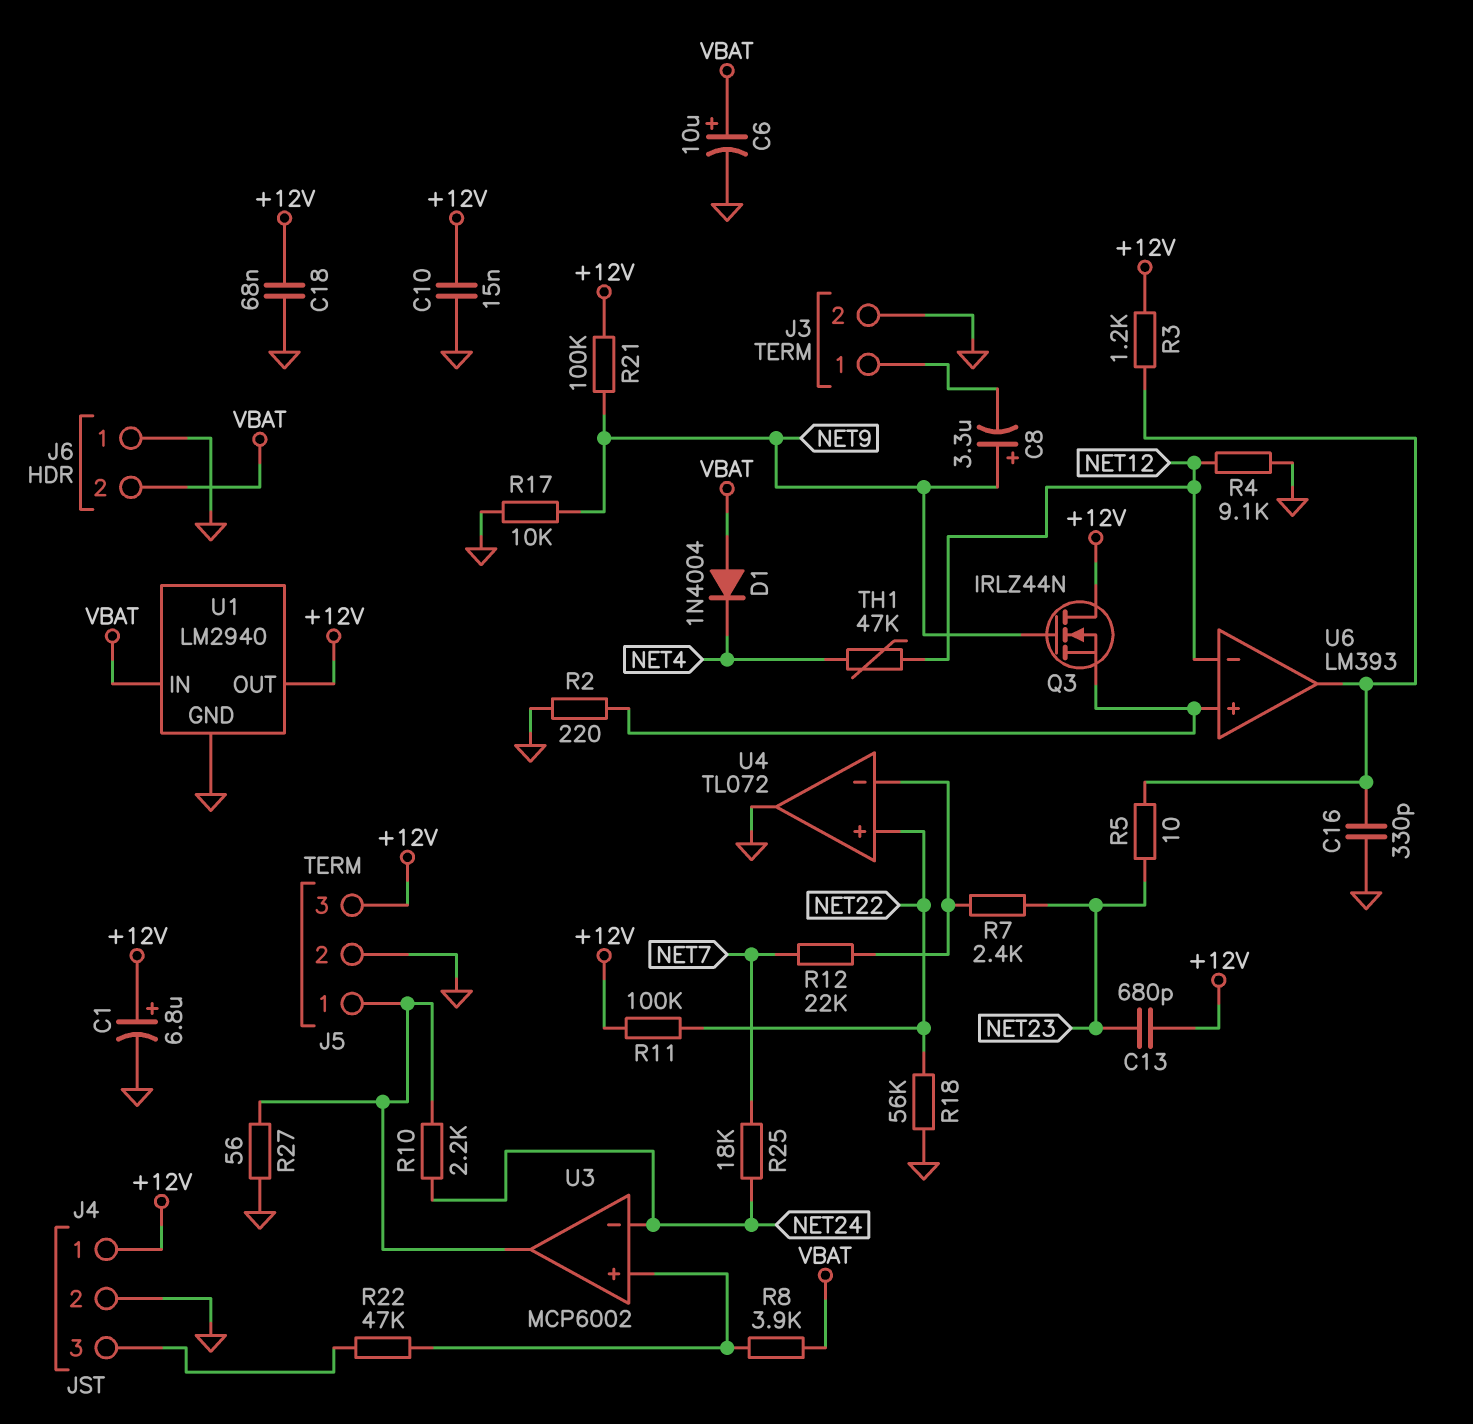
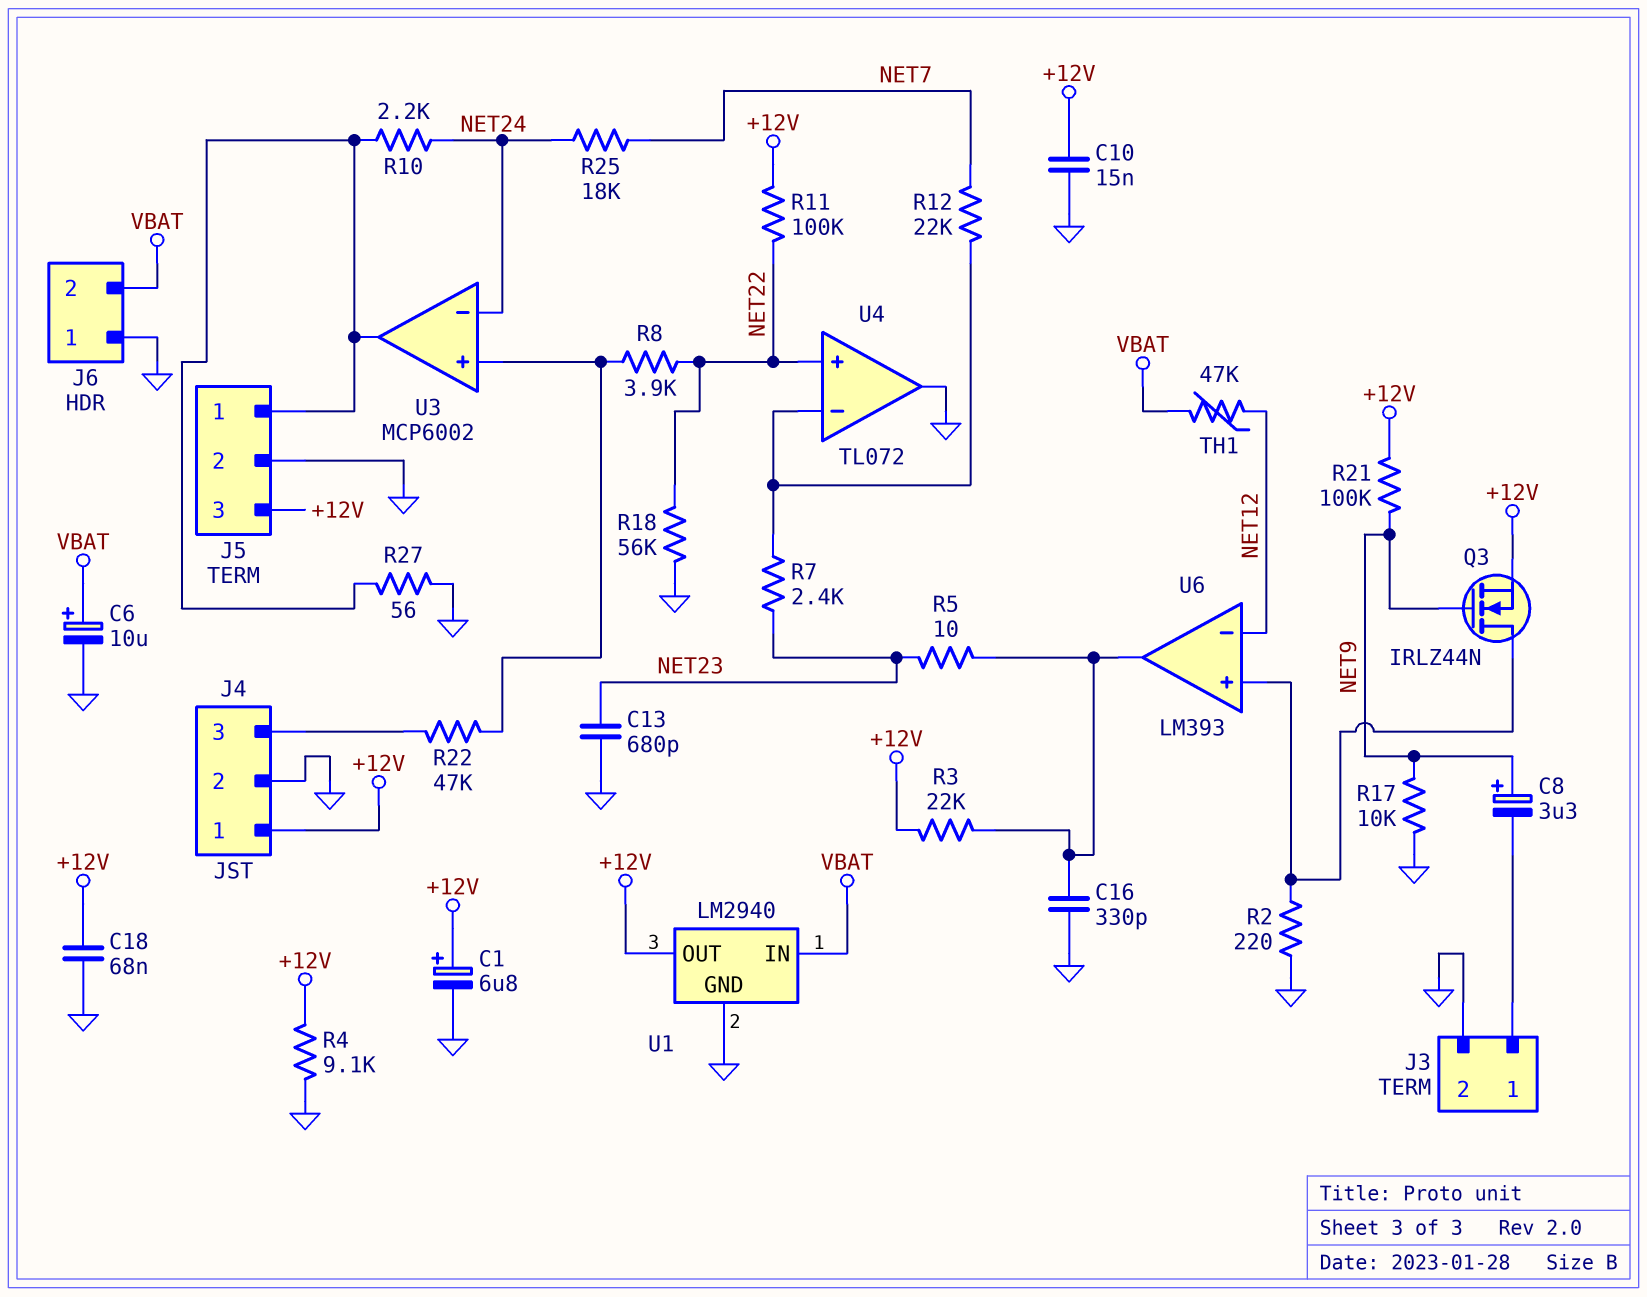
C13: 680pF (+12V, NET23) -> 680pF (GND, NET23)
D1: diode 1N4004 (A VBAT, K NET4) -> none
Q3: NMOS IRLZ44N (G NET9, D +12V, S U6/in+) -> NMOS IRLZ44N (G NET9, D U6/in+, S +12V)
R3: 1.2k (+12V, U6/out) -> 22k (+12V, U6/out)
R4: 9.1k (GND, NET12) -> 9.1k (+12V, GND)
R8: 3.9k (U3/in+, VBAT) -> 3.9k (NET22, U3/in+)
TH1: 47k (NET4, NET12) -> 47k (NET12, VBAT)

